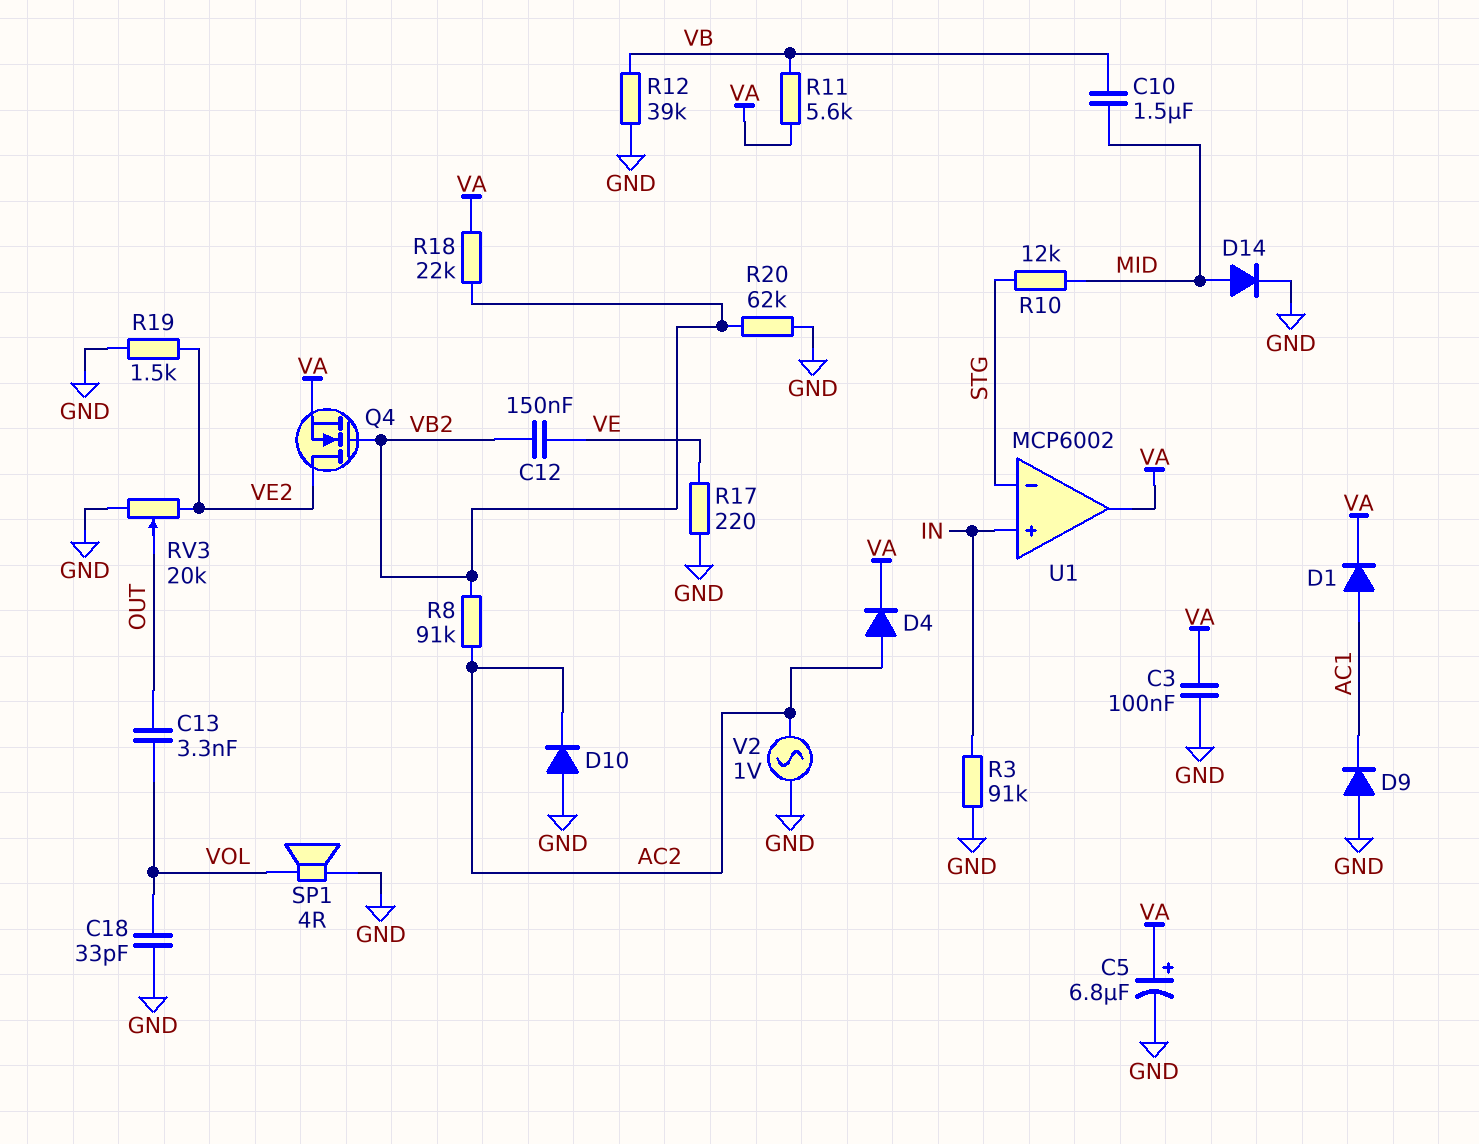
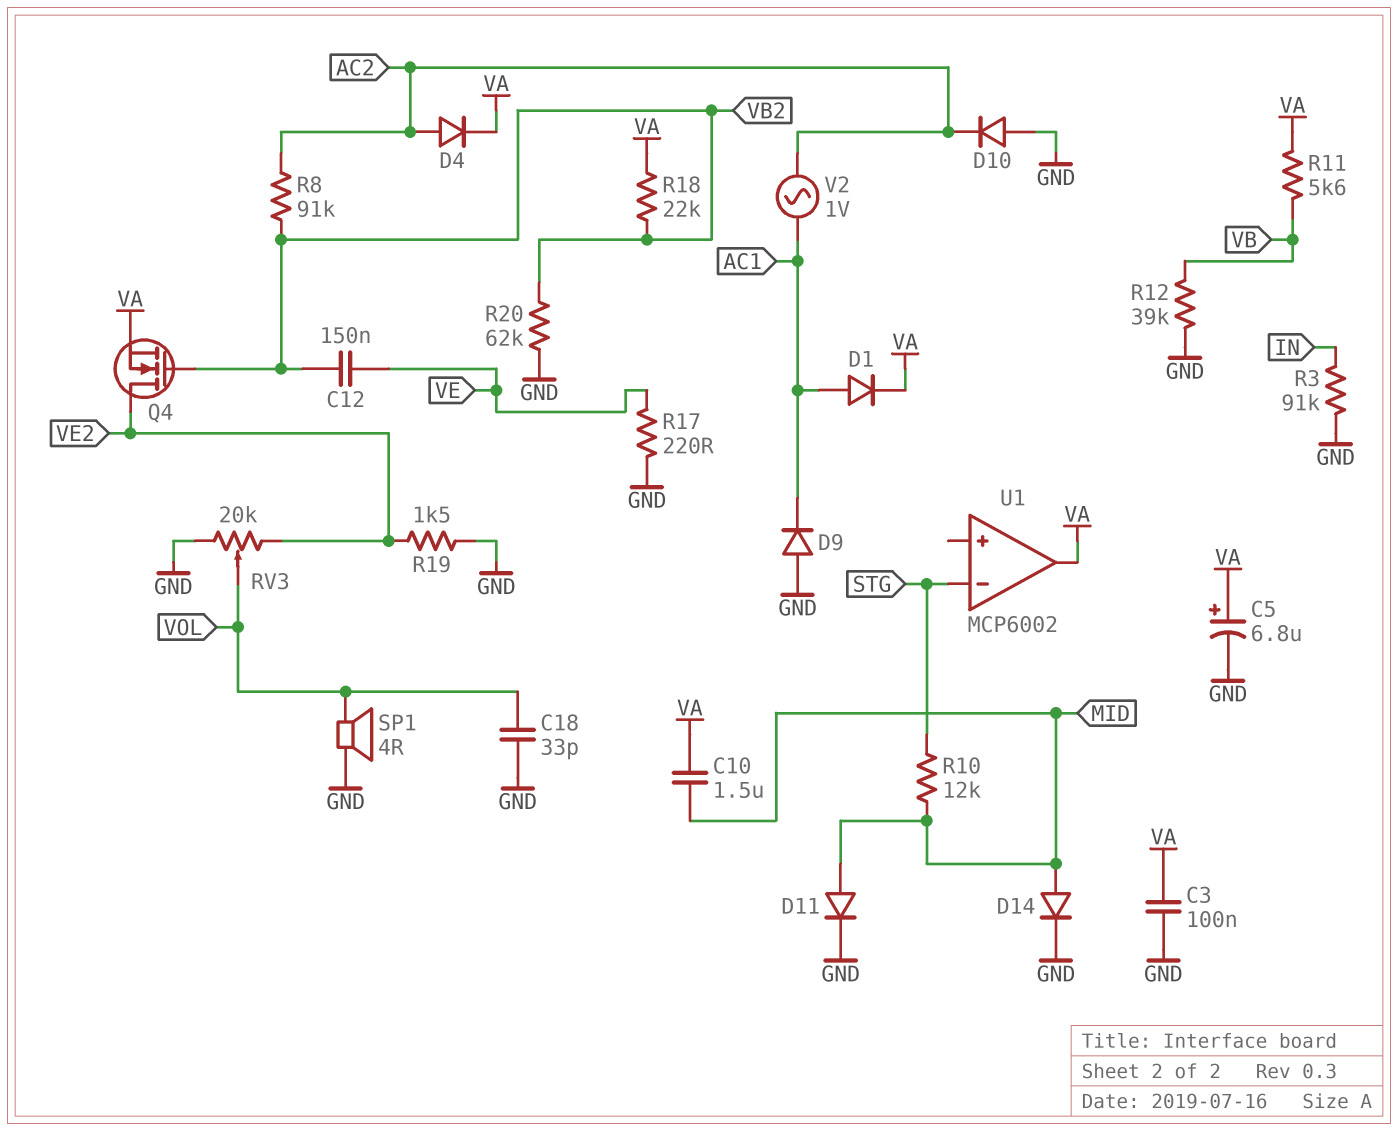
C10: 1.5uF (MID, VB) -> 1.5uF (MID, VA)
C13: 3.3nF (OUT, VOL) -> none
D11: none -> diode (A MID, K GND)
RV3: 20k (GND, VE2, wiper OUT) -> 20k (GND, VE2, wiper VOL)
U1 pin in+: IN -> none
V2: AC 1V (AC2, GND) -> AC 1V (AC1, AC2)

